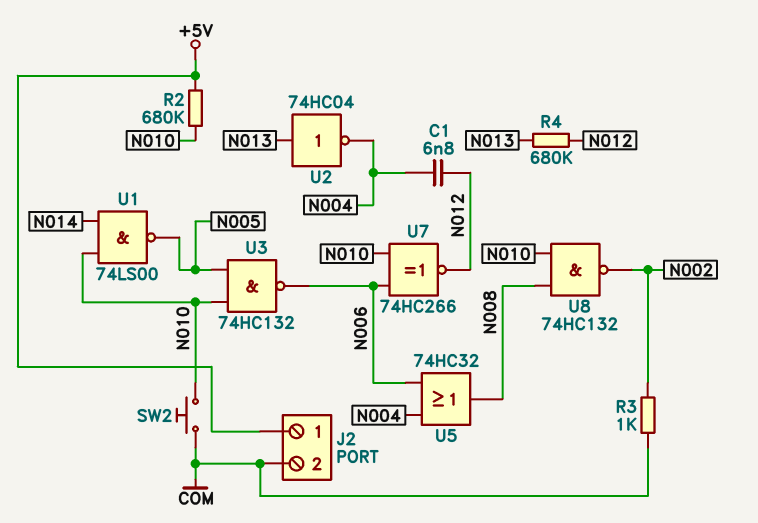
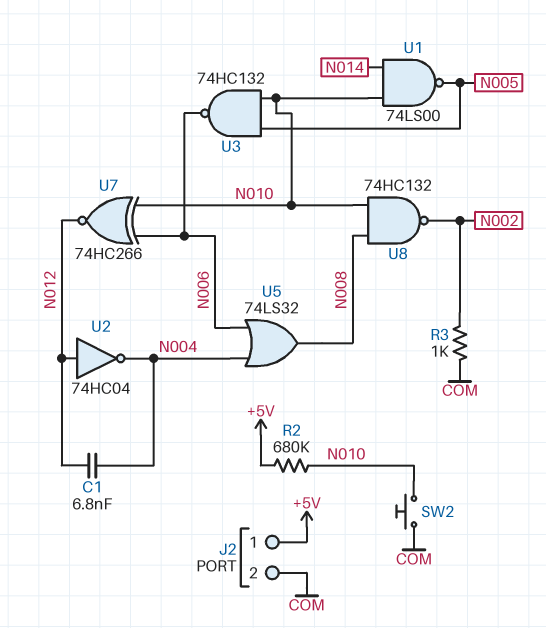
R4: 680k (N012, N013) -> none
U2: NOT 74HC04 (in N013, out N004) -> NOT 74HC04 (in N012, out N004)
U5: OR 74HC32 (in N004, in N006, out N008) -> OR 74LS32 (in N004, in N006, out N008)

